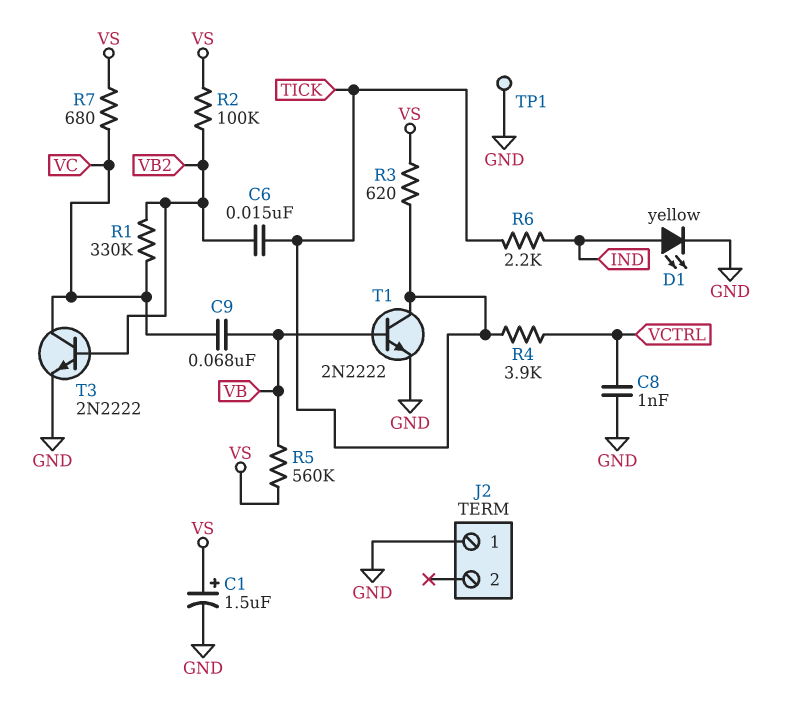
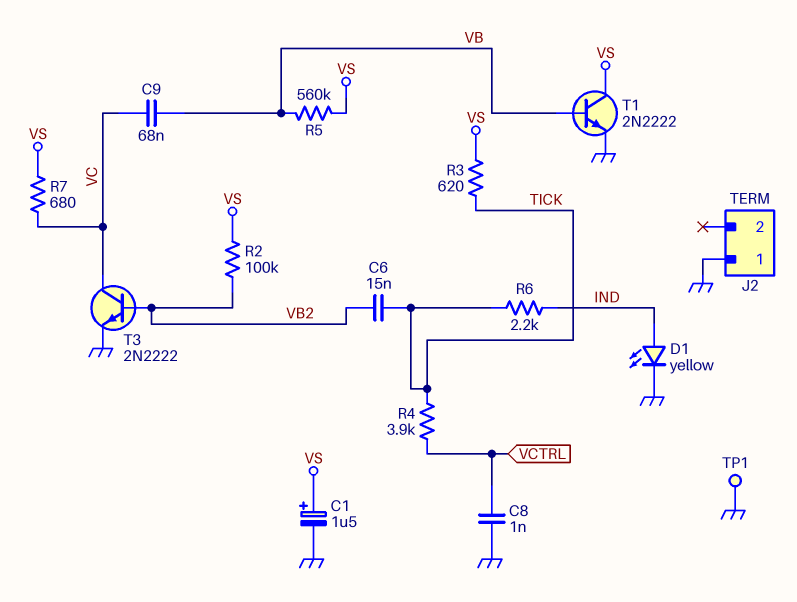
R1: 330k (VB2, VC) -> none
T1: NPN 2N2222 (B VB, C TICK, E GND) -> NPN 2N2222 (B VB, C VS, E GND)

